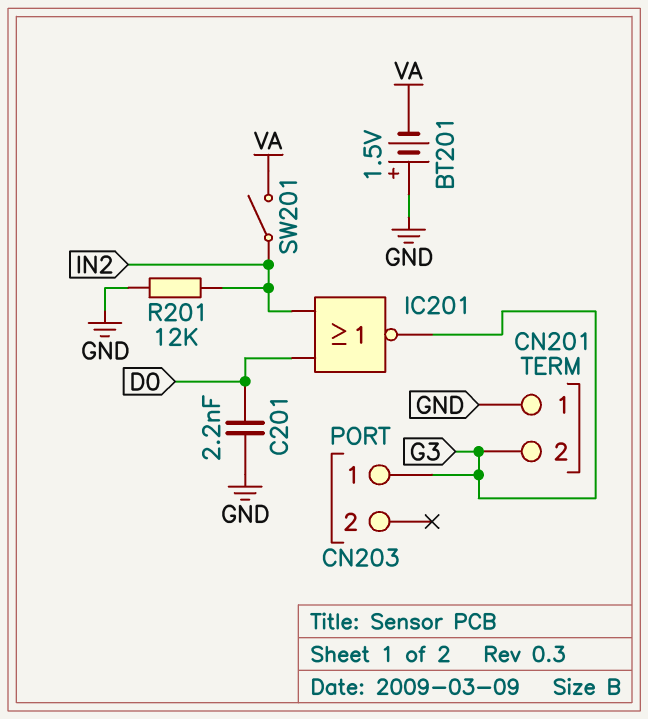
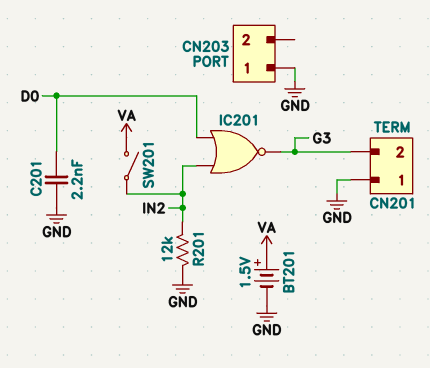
BT201: 1.5V (plus GND, minus VA) -> 1.5V (plus VA, minus GND)
CN203 pin 1: G3 -> GND

